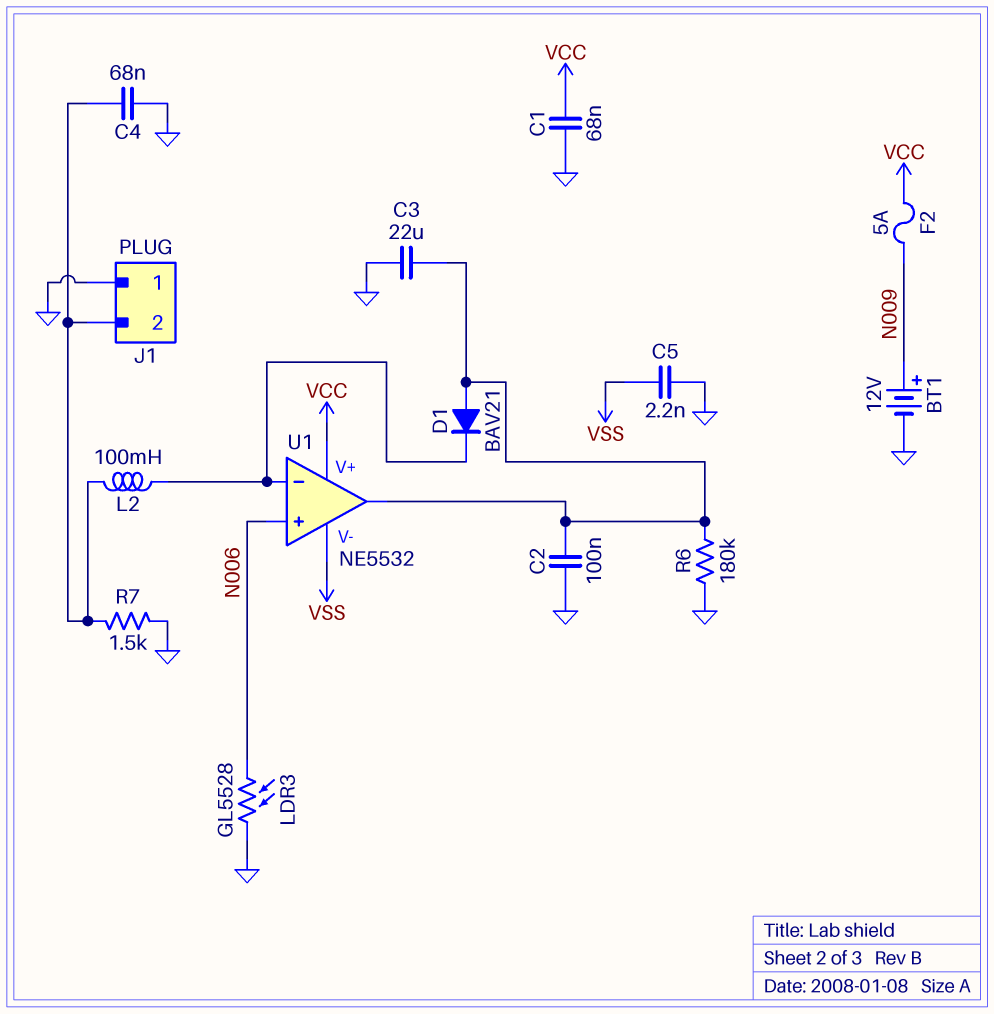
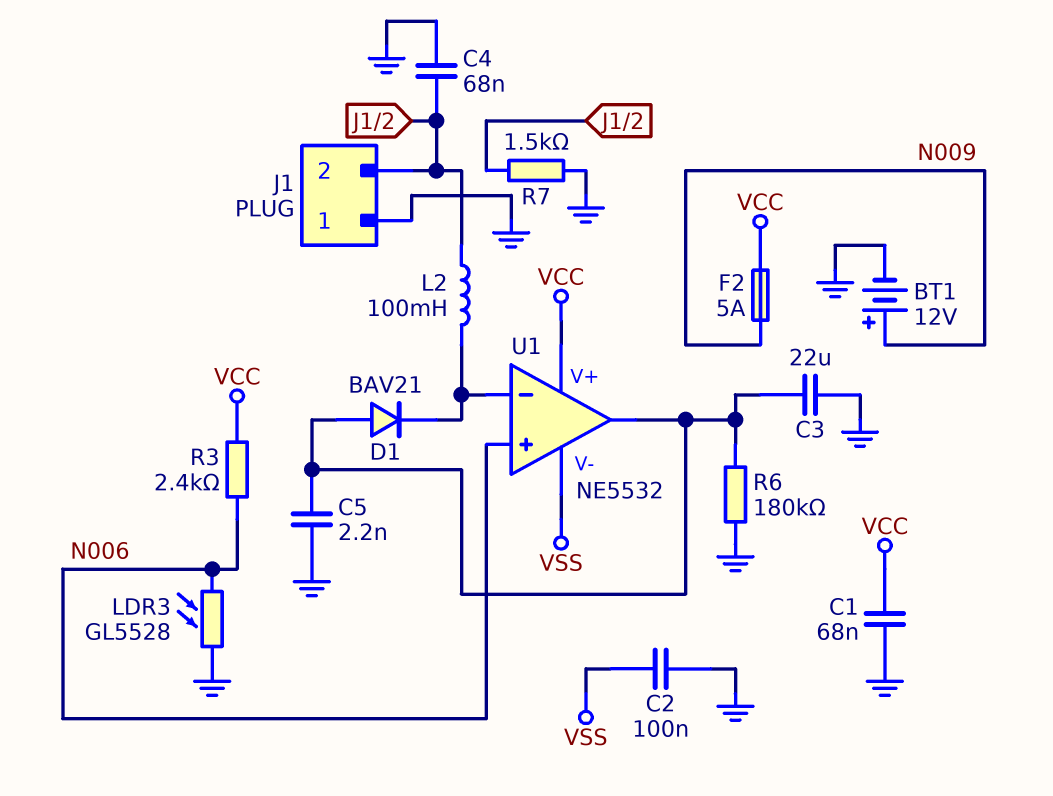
C2: 100nF (GND, U1/out) -> 100nF (GND, VSS)
C5: 2.2nF (GND, VSS) -> 2.2nF (GND, U1/out)
R3: none -> 2.4k (N006, VCC)

